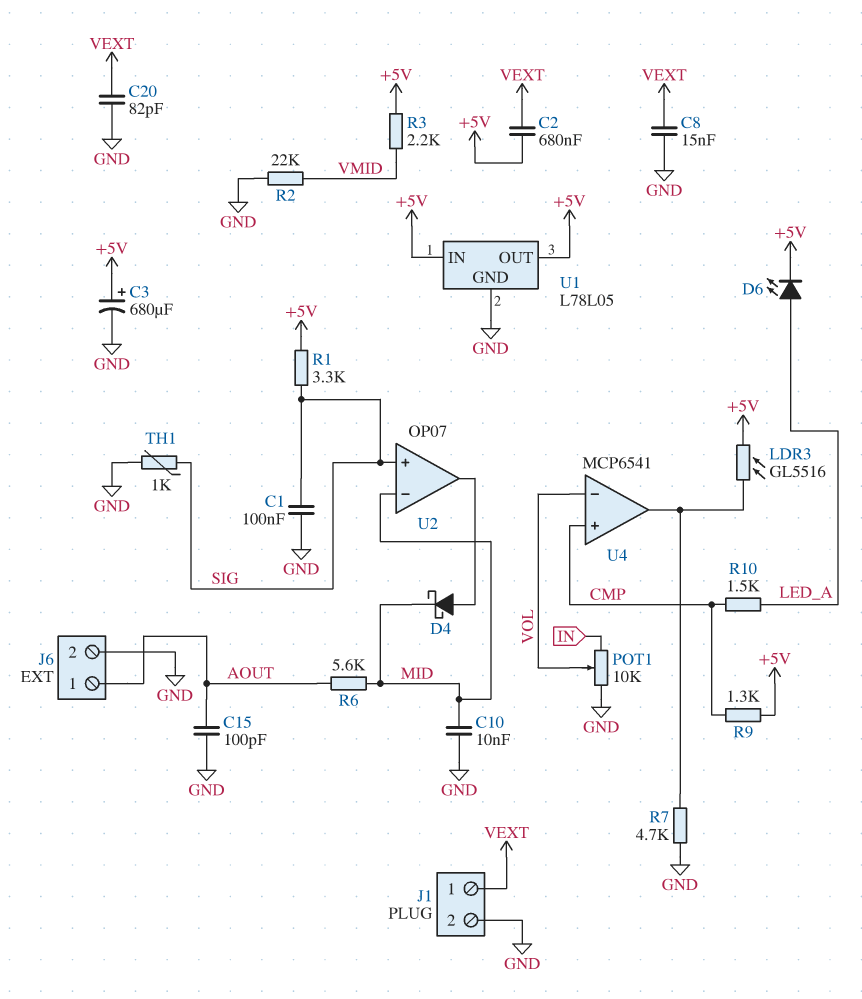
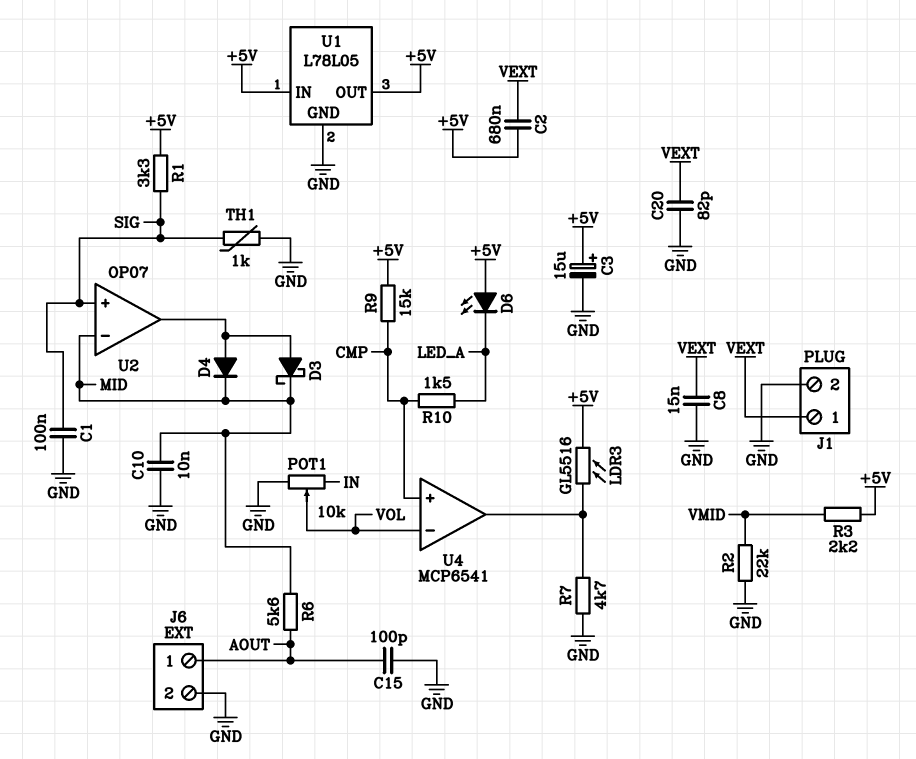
C3: 680uF (plus +5V, minus GND) -> 15uF (plus +5V, minus GND)
D3: none -> schottky (A U2/out, K MID)
D4: schottky (A U2/out, K MID) -> diode (A U2/out, K MID)
D6: LED (A LED_A, K +5V) -> LED (A +5V, K LED_A)
R9: 1.3k (+5V, CMP) -> 15k (+5V, CMP)

